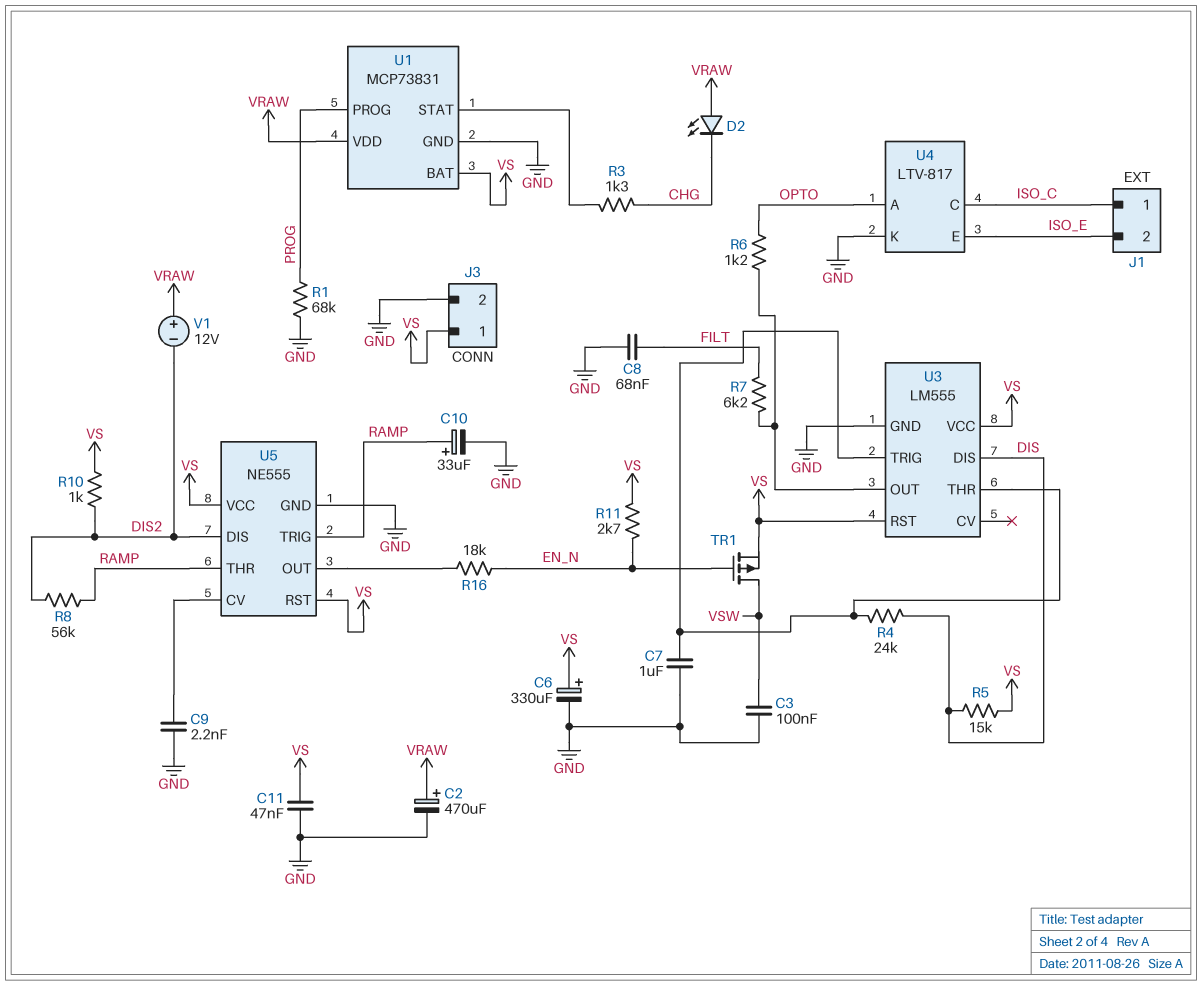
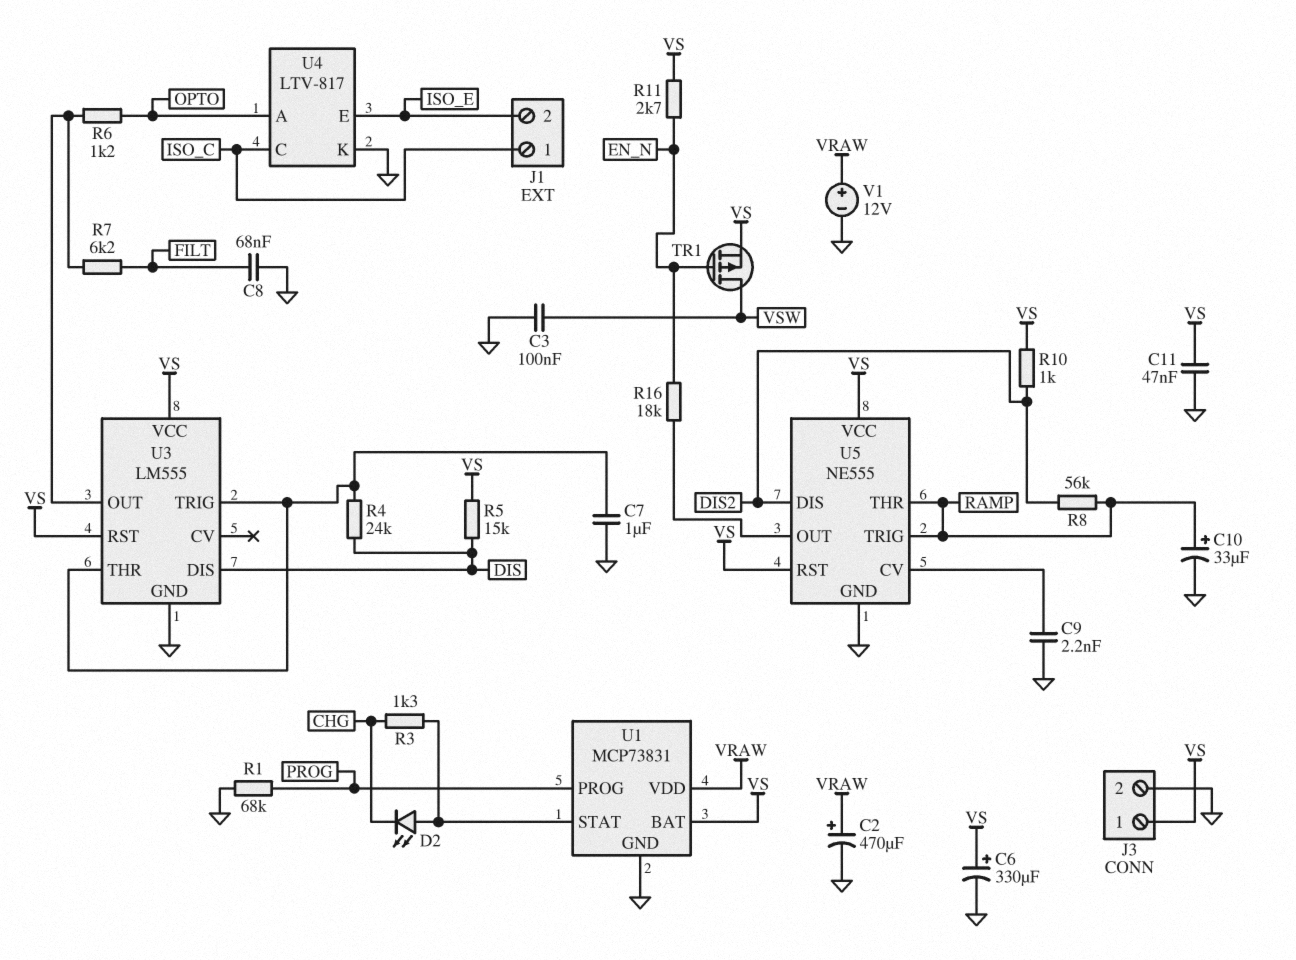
D2: LED (A VRAW, K CHG) -> LED (A U1/STAT, K CHG)
V1: 12V (plus VRAW, minus DIS2) -> 12V (plus VRAW, minus GND)

